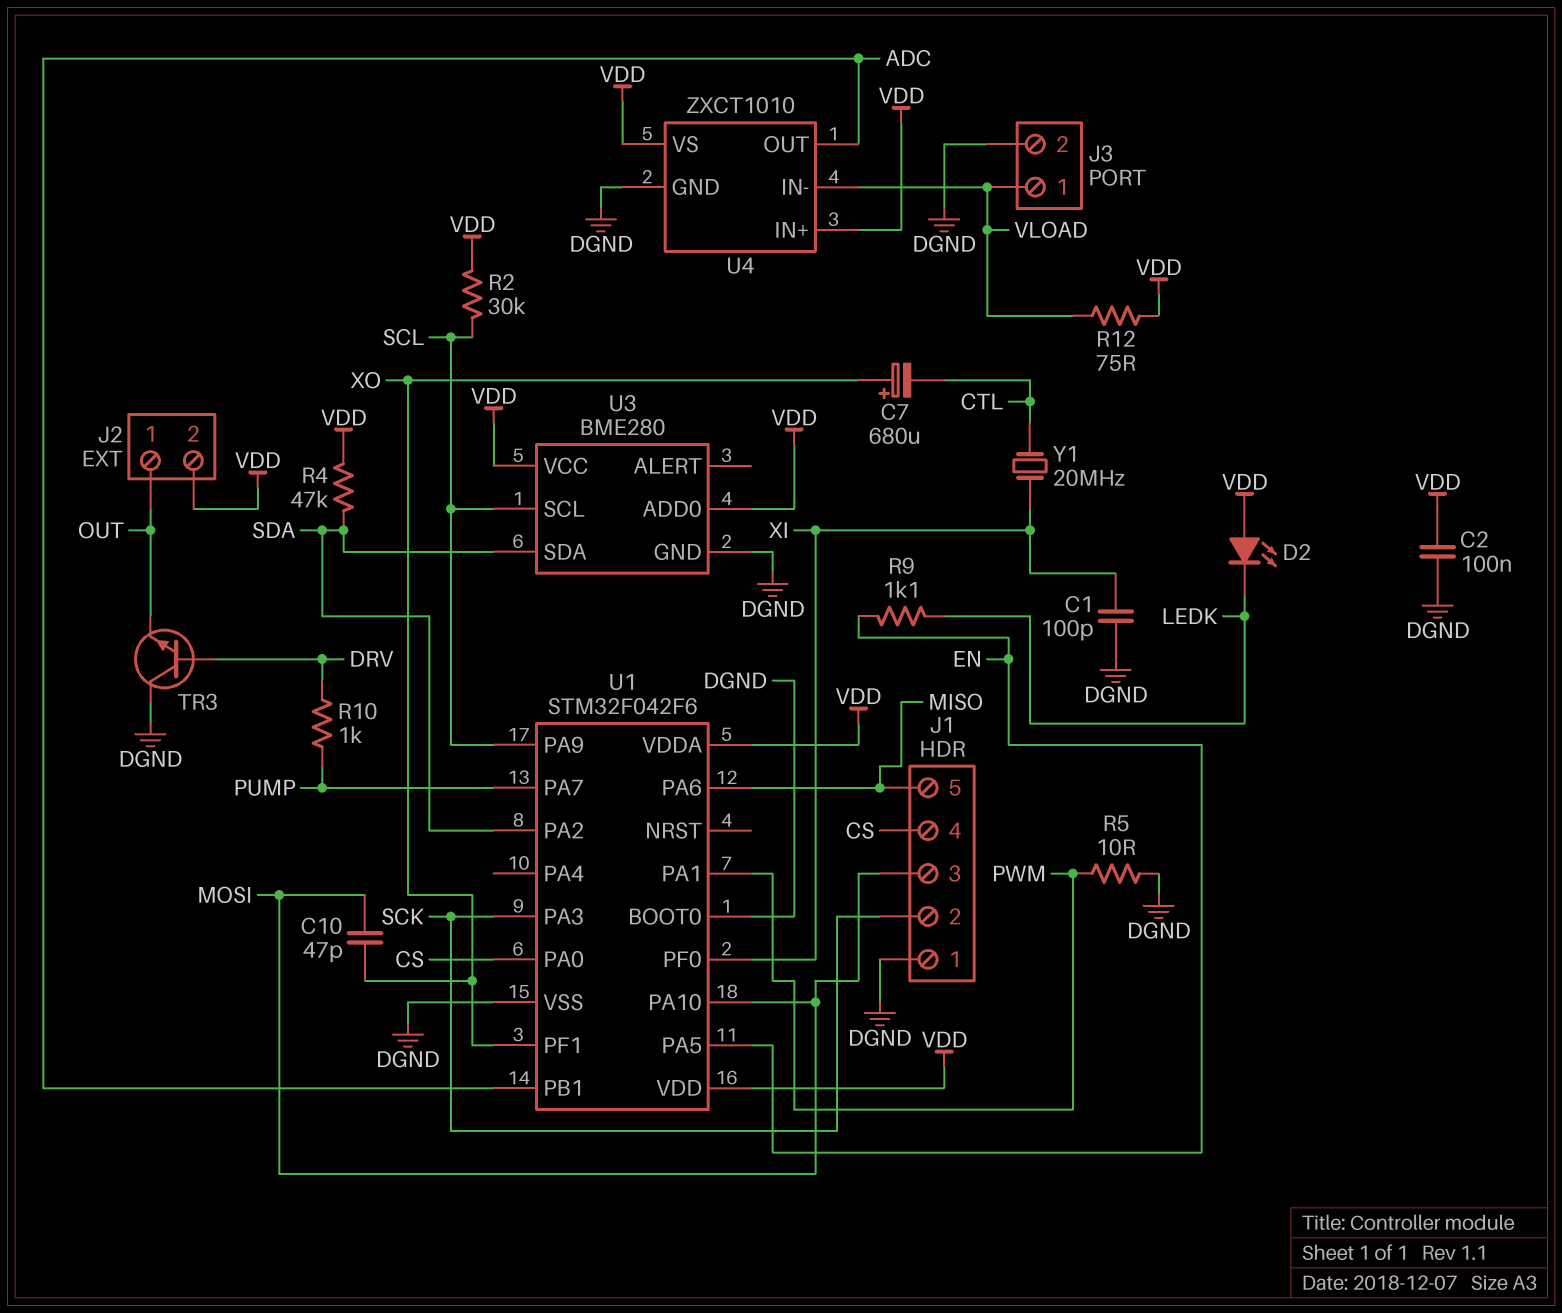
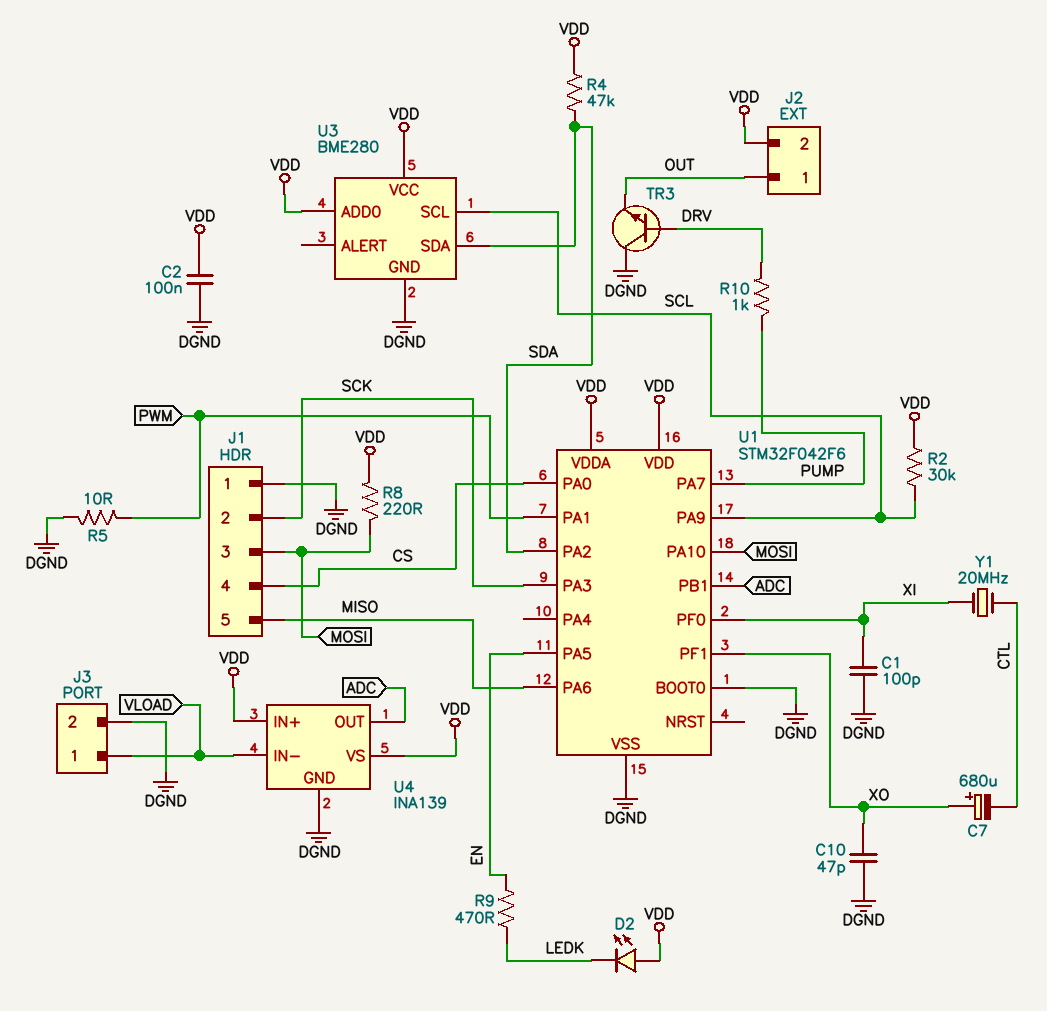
C10: 47pF (MOSI, XO) -> 47pF (DGND, XO)
R8: none -> 220 (MOSI, VDD)
R9: 1.1k (EN, LEDK) -> 470 (EN, LEDK)
R12: 75 (VDD, VLOAD) -> none
U4: ZXCT1010 -> INA139

